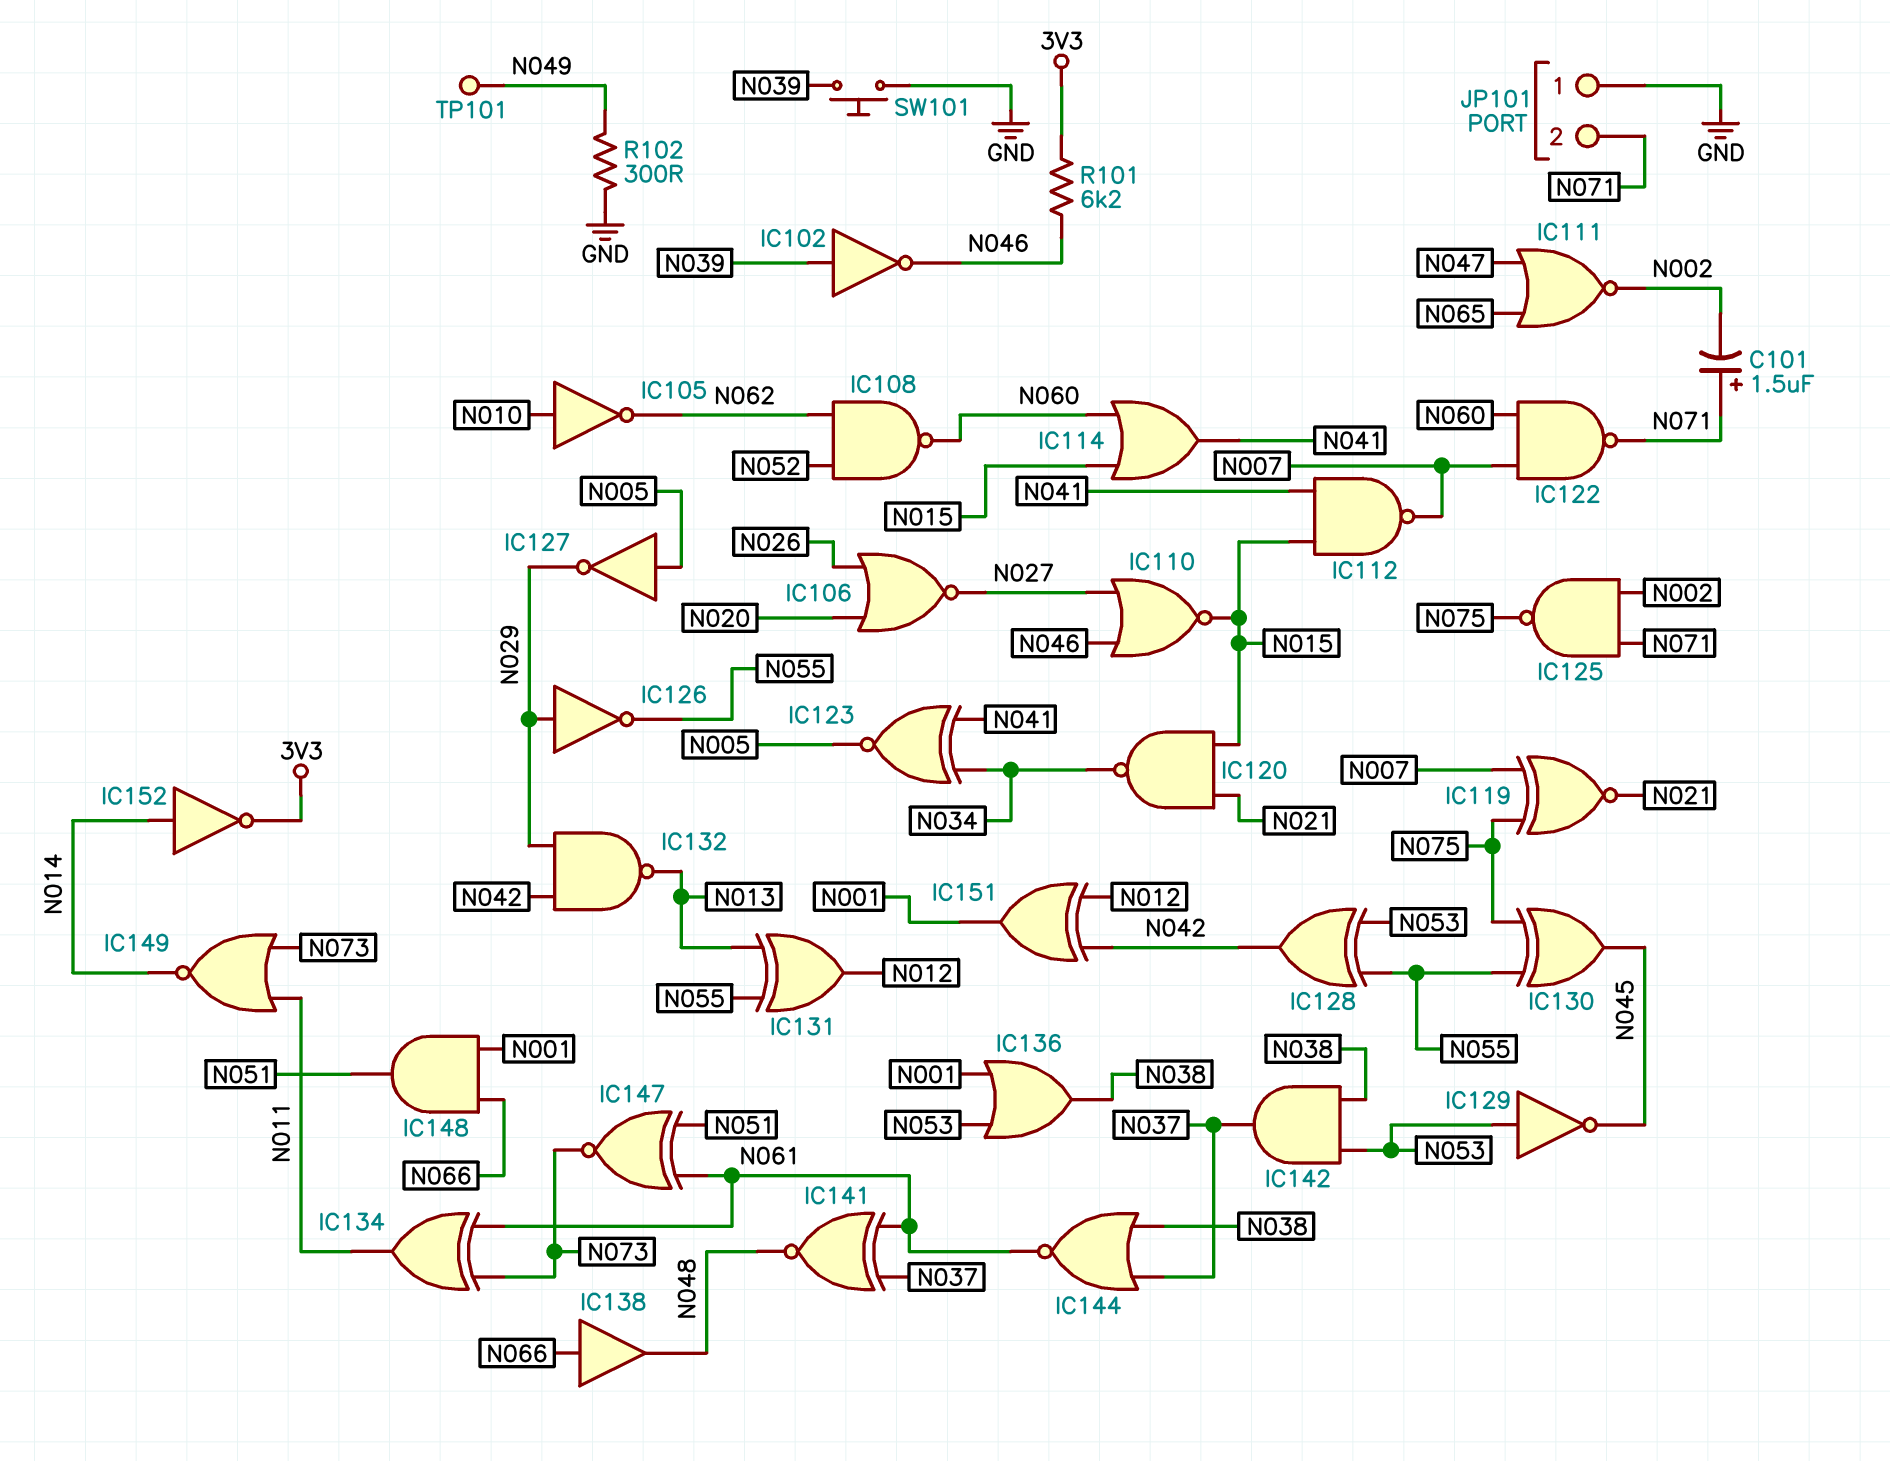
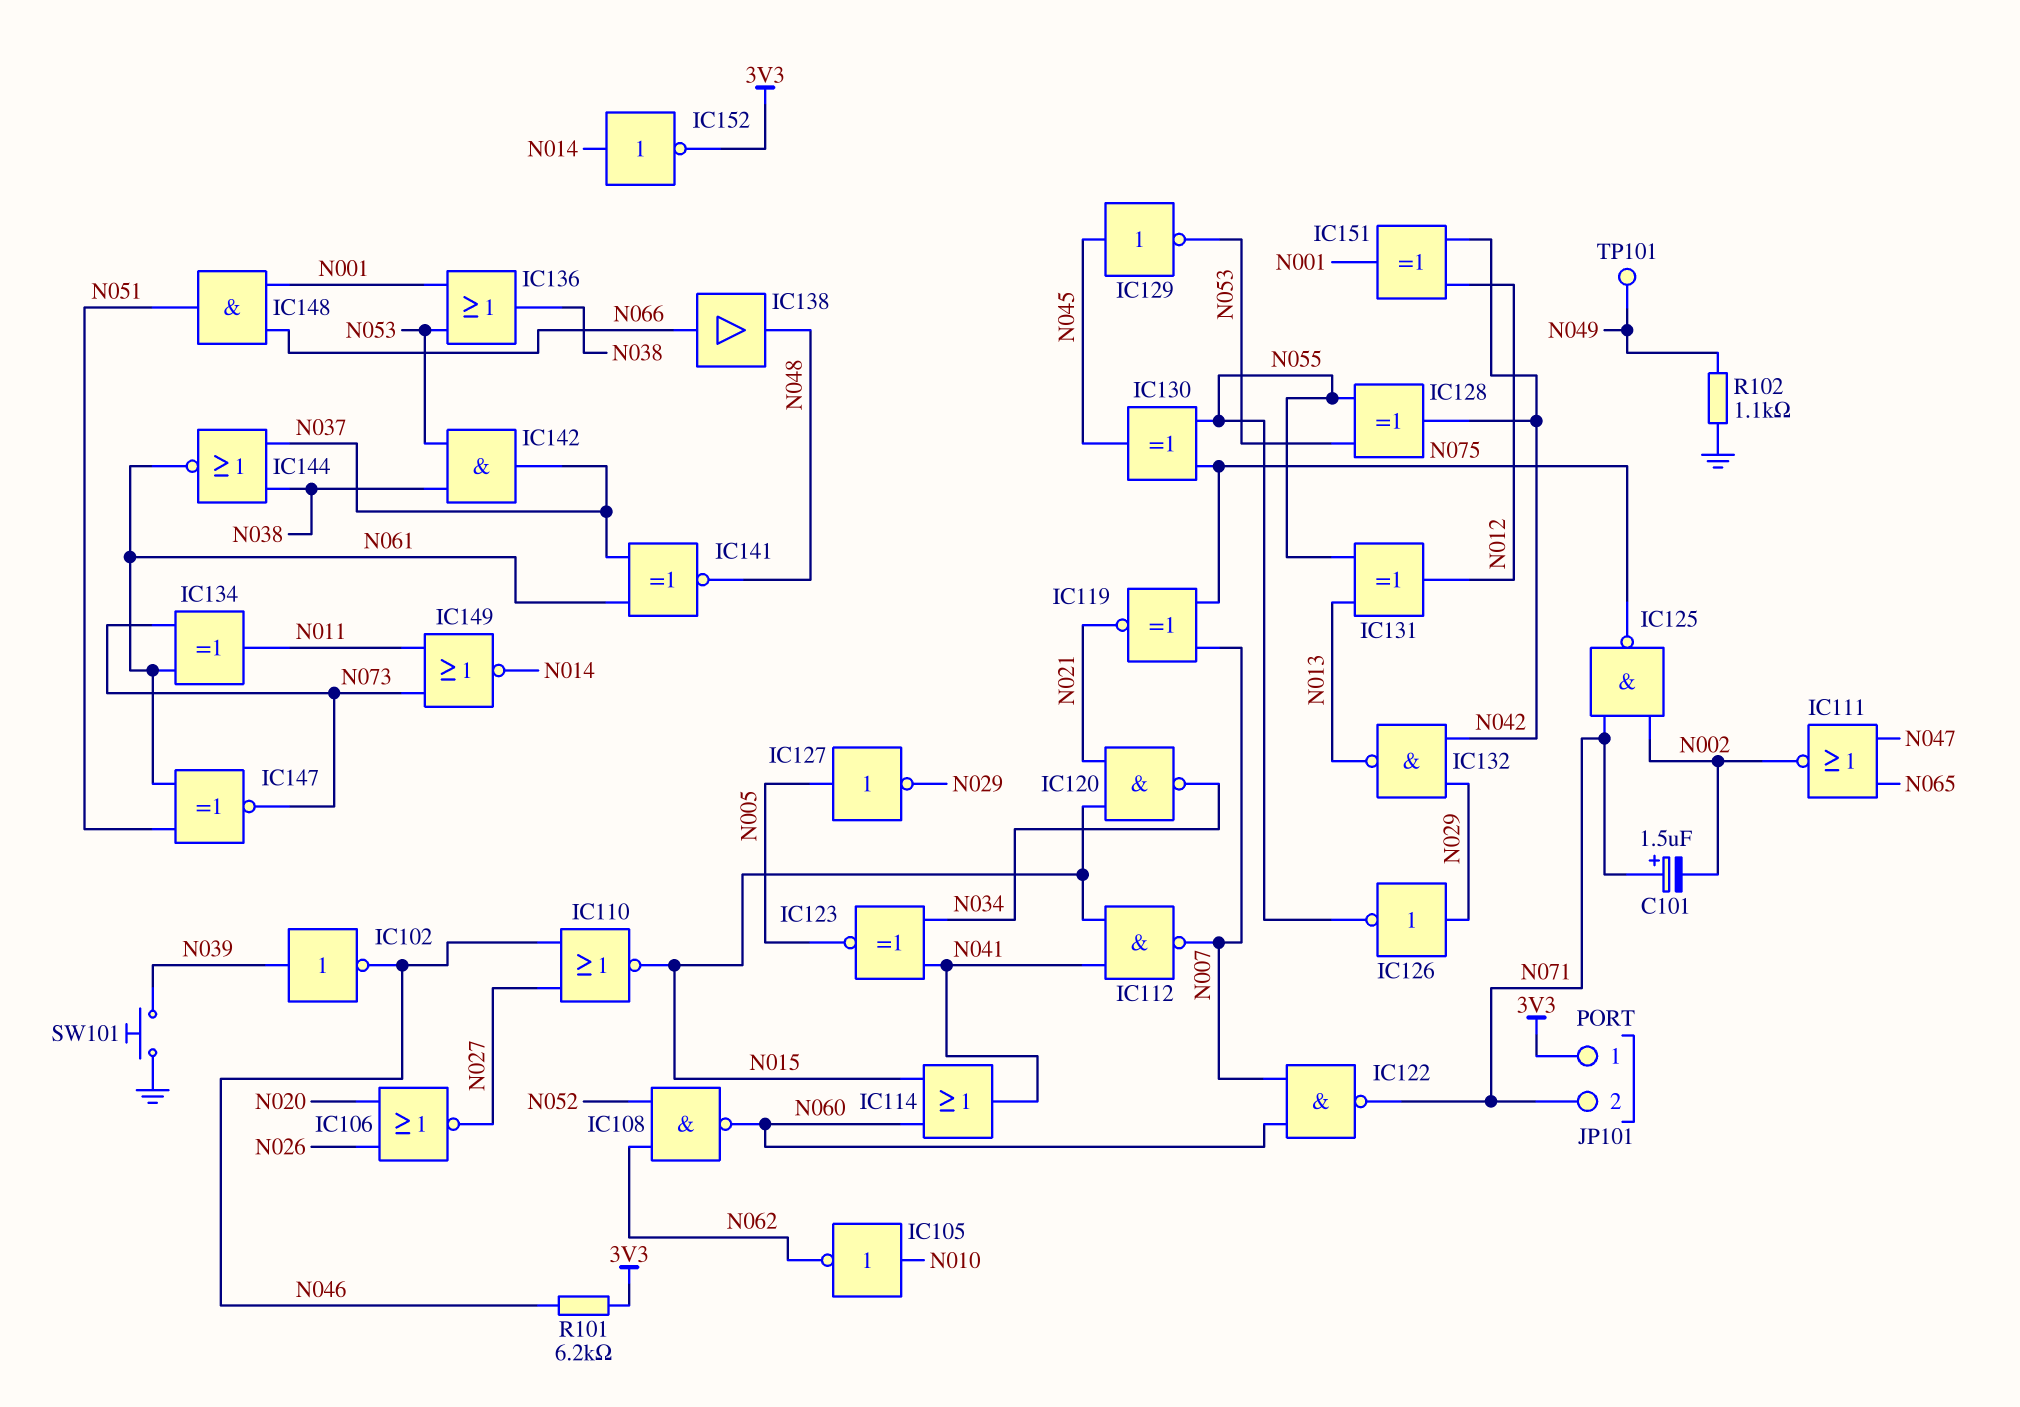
IC129: NOT (in N053, out N045) -> NOT (in N045, out N053)
JP101 pin 1: GND -> 3V3
R102: 300 (GND, N049) -> 1.1k (GND, N049)

